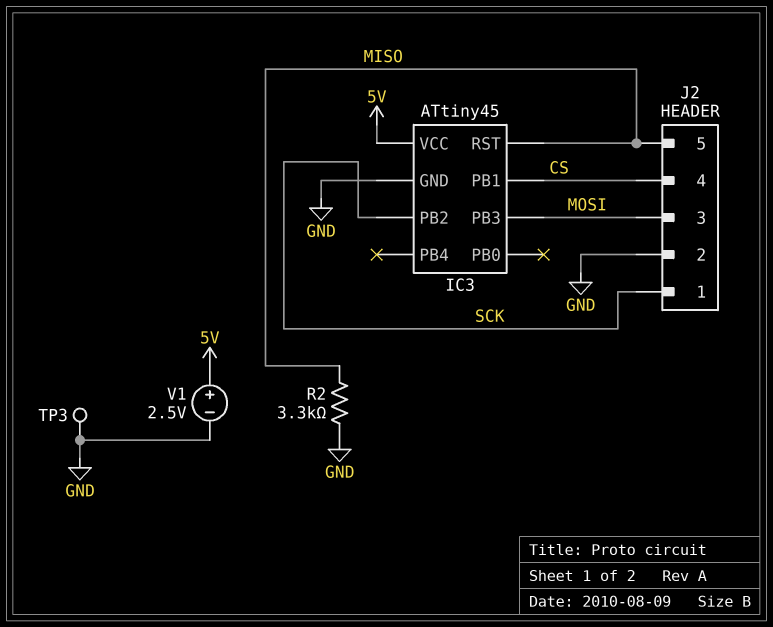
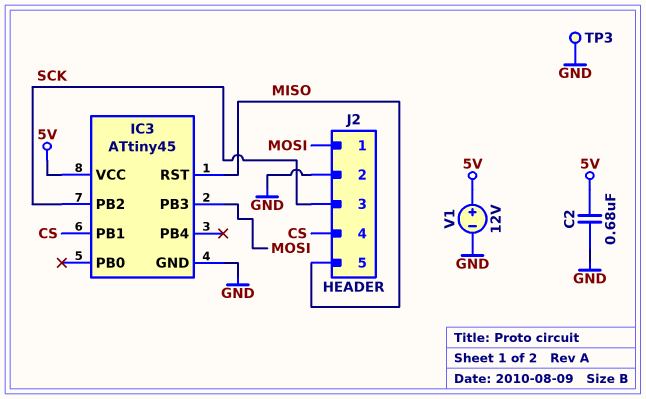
C2: none -> 680nF (5V, GND)
J2 pin 1: SCK -> MOSI
J2 pin 3: MOSI -> SCK
R2: 3.3k (GND, MISO) -> none
V1: 2.5V (plus 5V, minus GND) -> 12V (plus 5V, minus GND)

